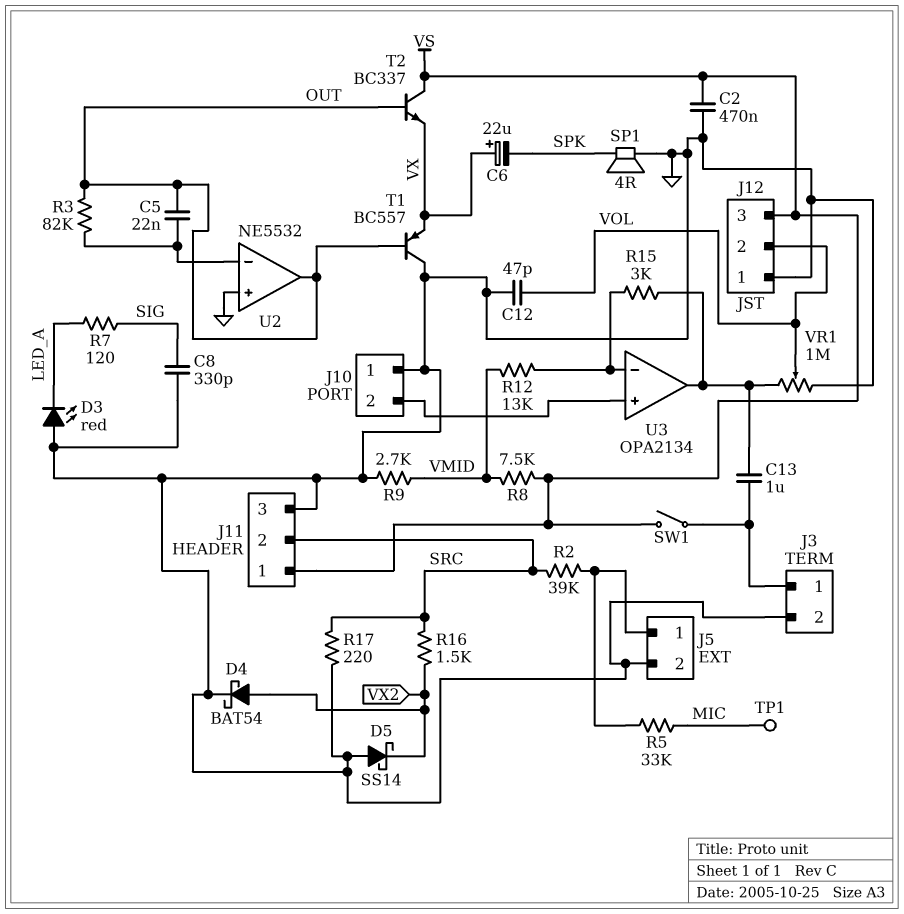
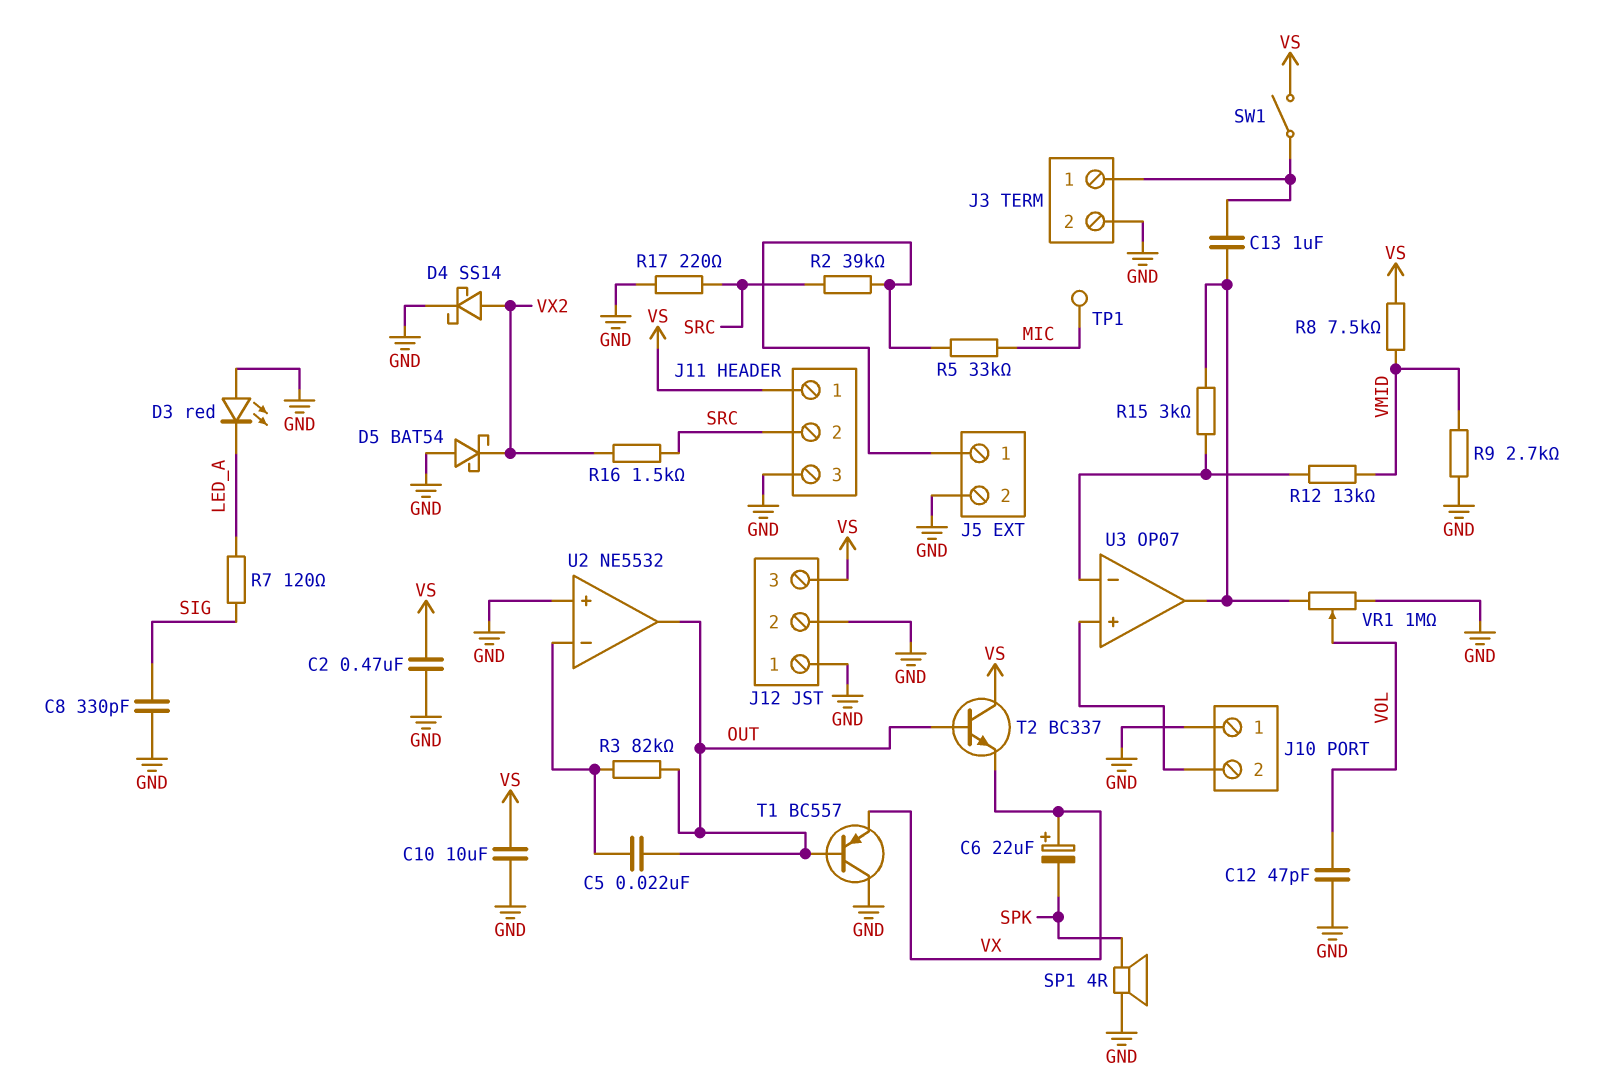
C10: none -> 10uF (GND, VS)
D4: schottky BAT54 (A VX2, K GND) -> schottky SS14 (A VX2, K GND)
D5: schottky SS14 (A GND, K VX2) -> schottky BAT54 (A GND, K VX2)
J12 pin 2: VOL -> GND
U3: OPA2134 -> OP07

